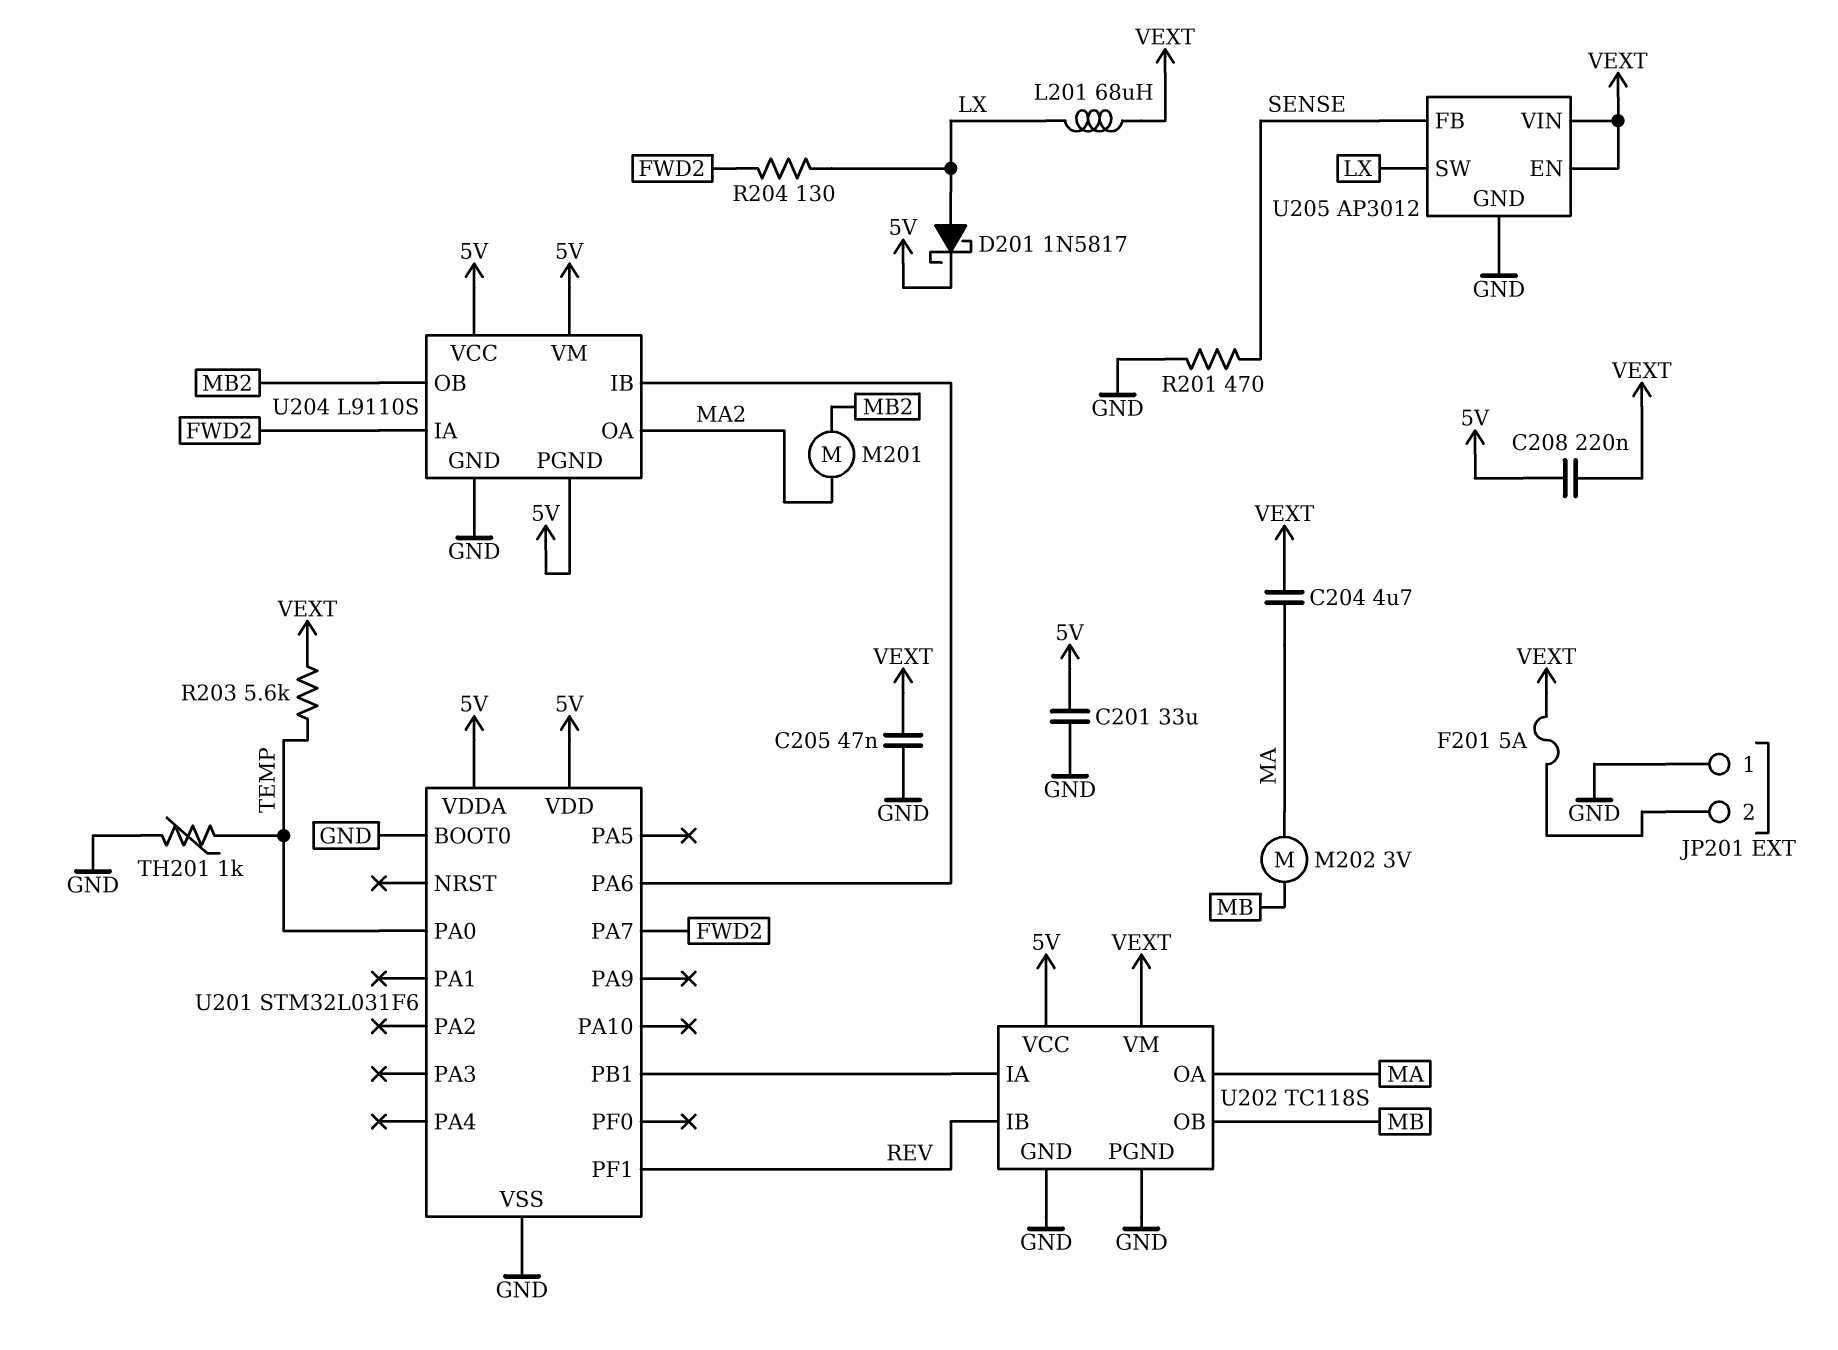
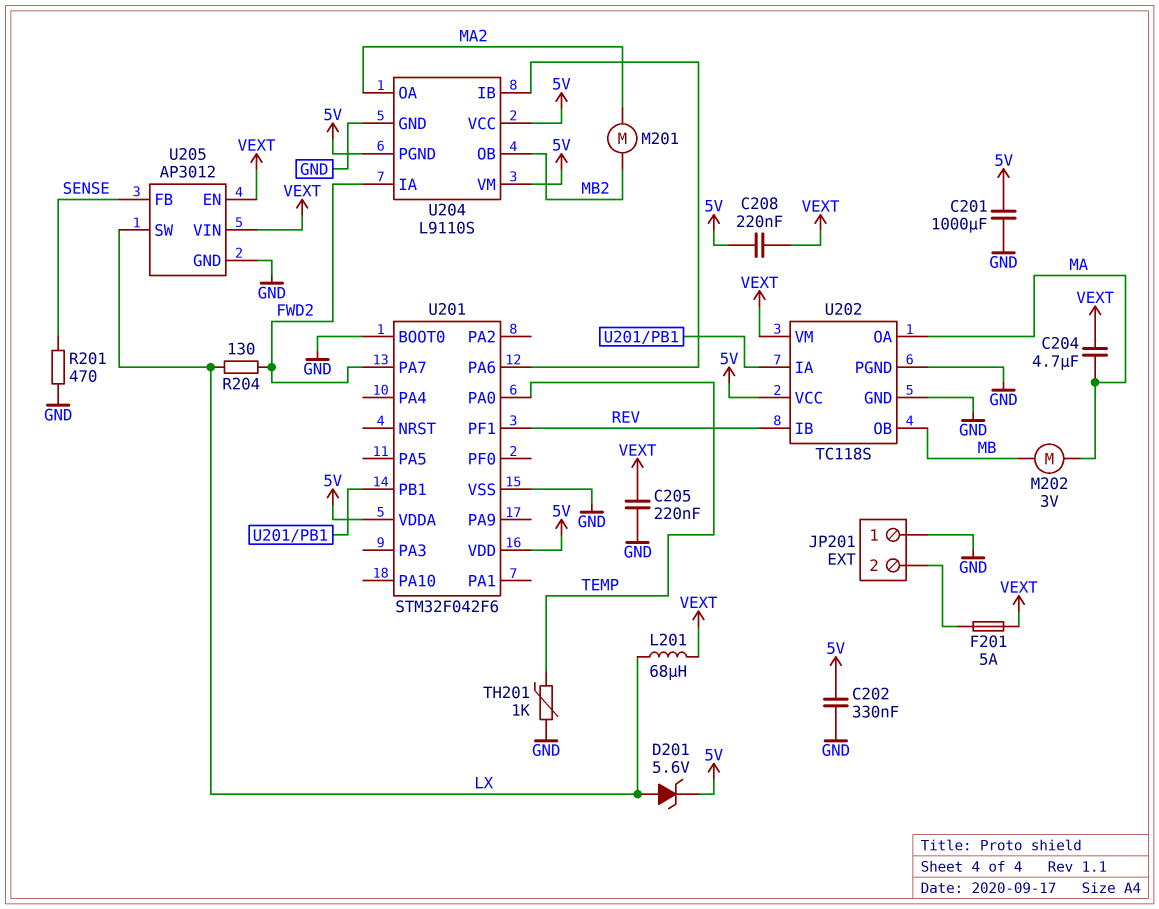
C201: 33uF (5V, GND) -> 1000uF (5V, GND)
C202: none -> 330nF (5V, GND)
C205: 47nF (GND, VEXT) -> 220nF (GND, VEXT)
D201: schottky 1N5817 (A LX, K 5V) -> zener 5.6V (A LX, K 5V)
R203: 5.6k (TEMP, VEXT) -> none
U201: STM32L031F6 -> STM32F042F6

